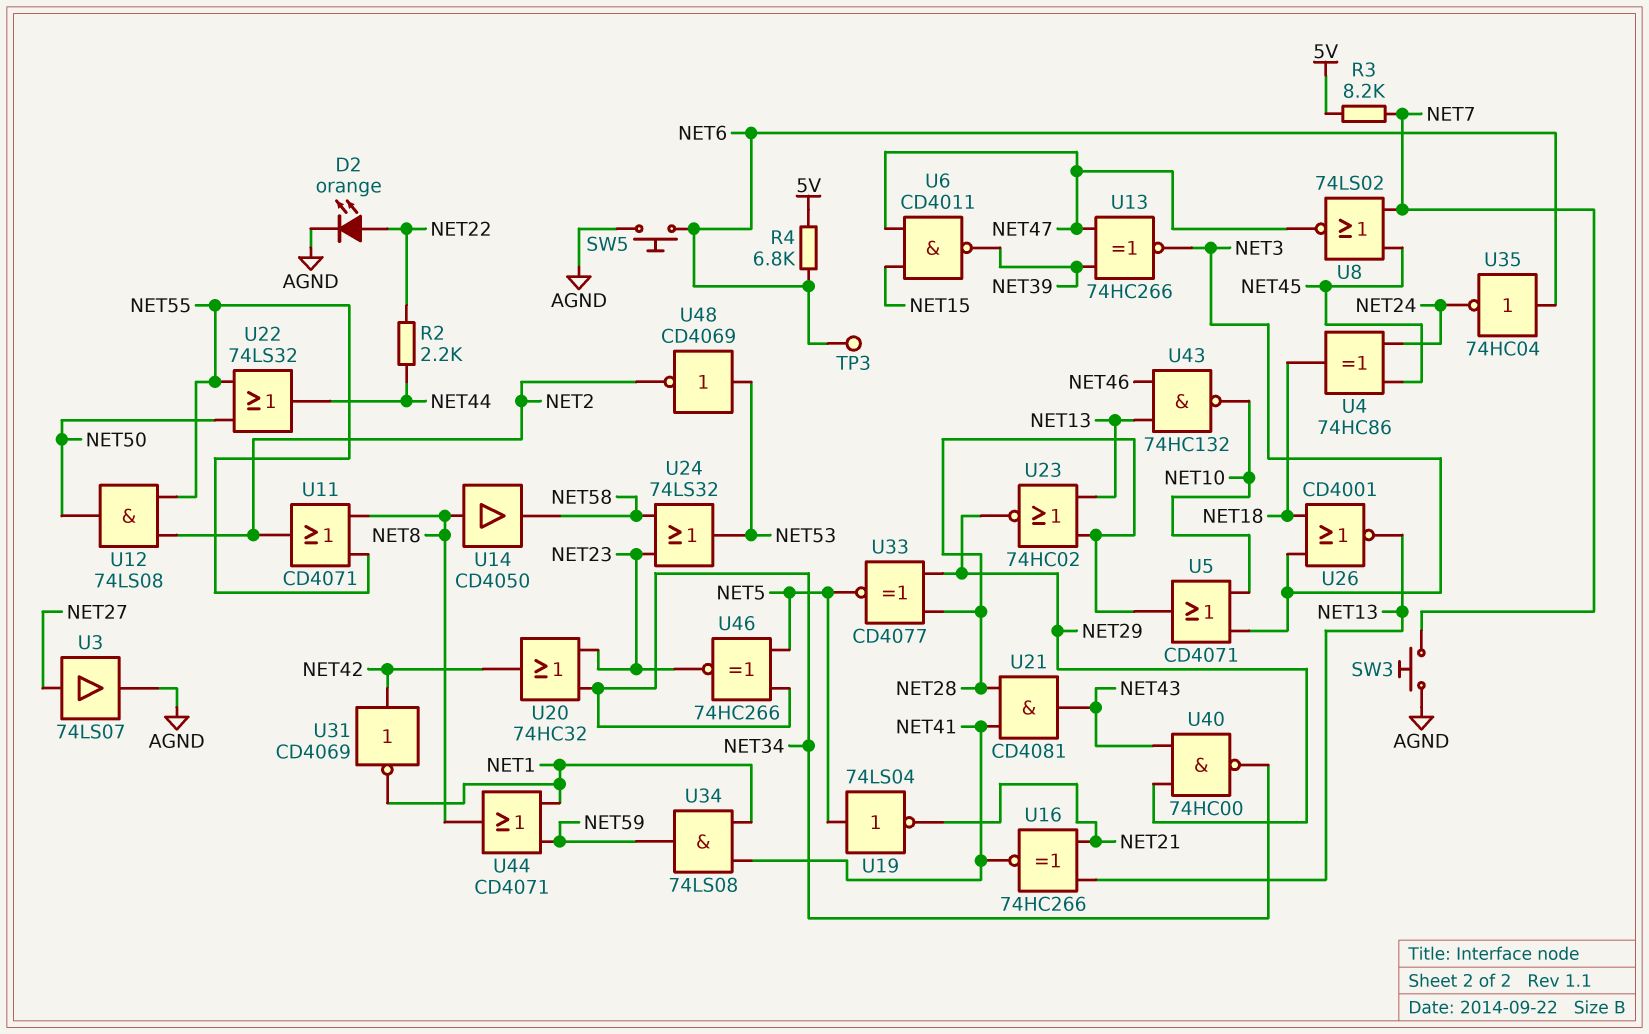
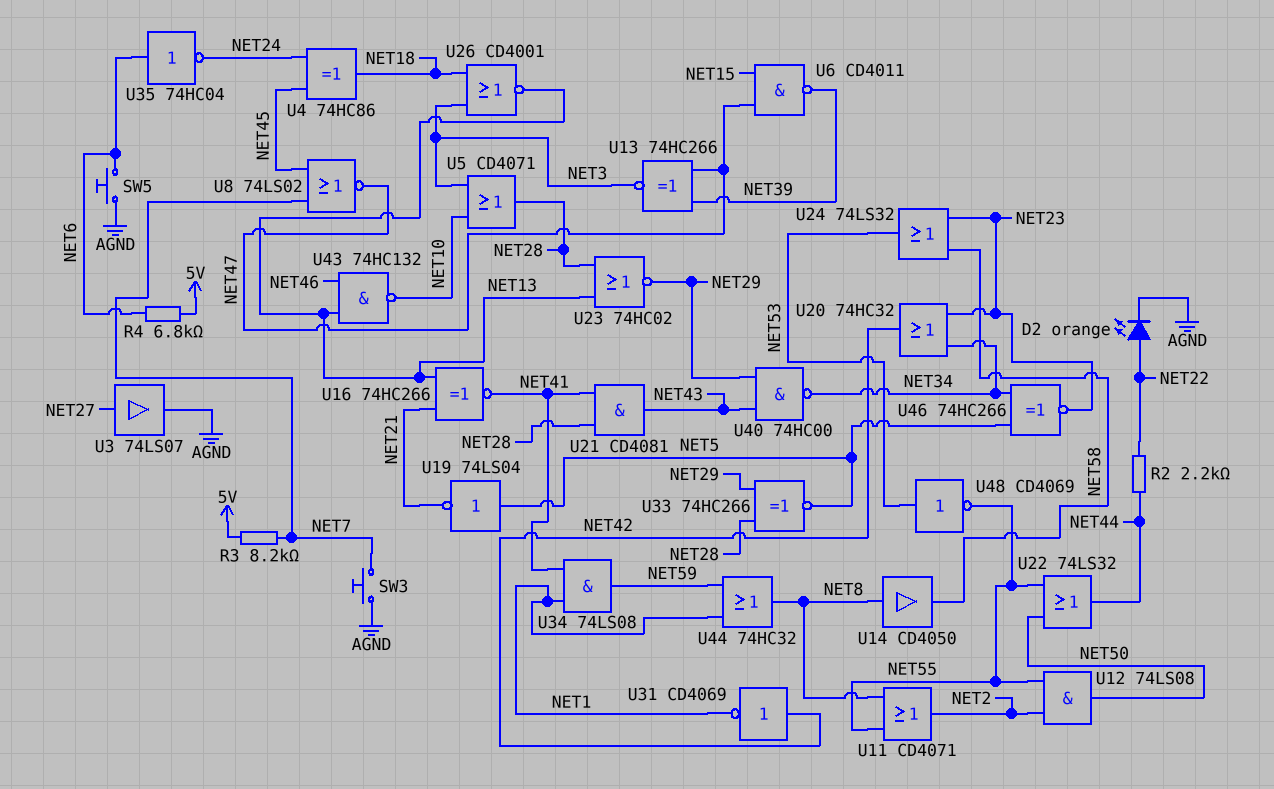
TP3: test point (NET6) -> none
U33: XNOR CD4077 (in NET28, in NET29, out NET5) -> XNOR 74HC266 (in NET28, in NET29, out NET5)
U44: OR CD4071 (in NET1, in NET59, out NET8) -> OR 74HC32 (in NET1, in NET59, out NET8)
U48: NOT CD4069 (in NET53, out NET2) -> NOT CD4069 (in NET53, out NET55)

